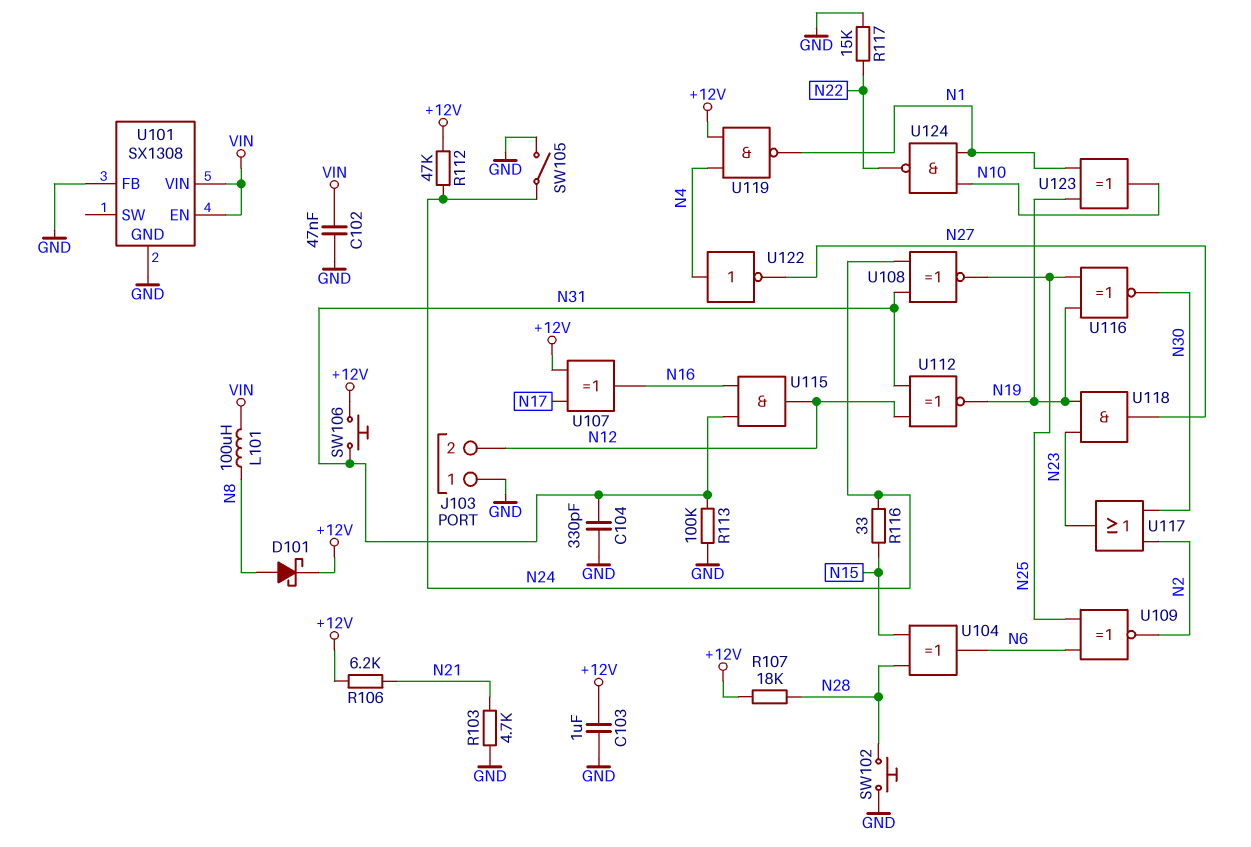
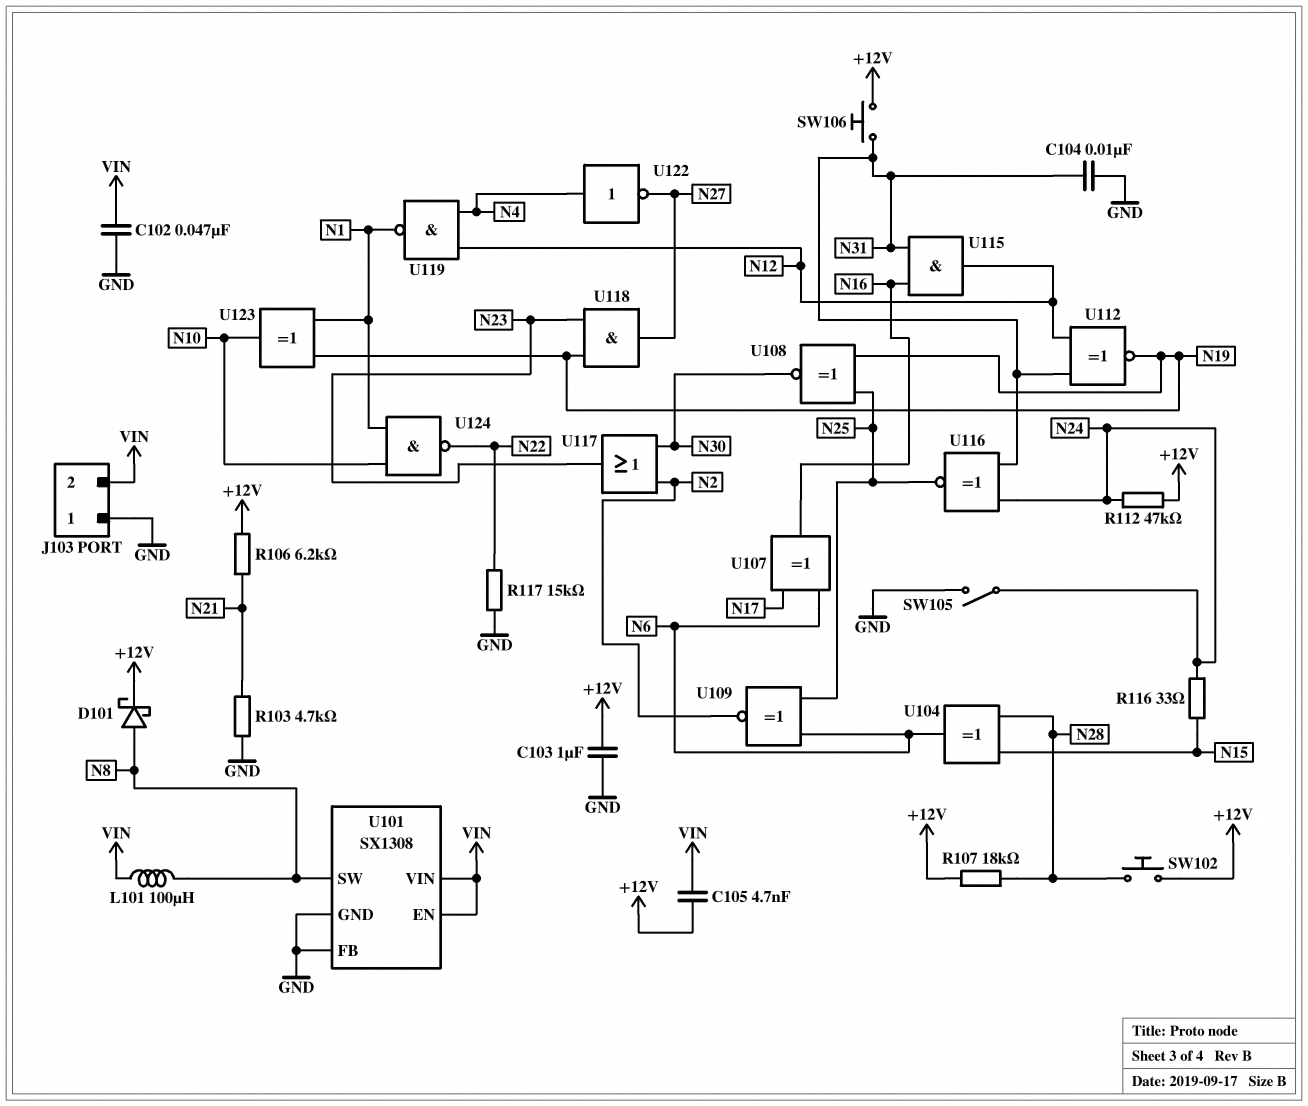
C104: 330pF (GND, N31) -> 10nF (GND, N31)
C105: none -> 4.7nF (+12V, VIN)
J103 pin 2: N12 -> VIN
R113: 100k (GND, N31) -> none
SW102: button (GND, N28) -> button (+12V, N28)
U101 pin SW: none -> N8
U107: XOR (in +12V, in N17, out N16) -> XOR (in N6, in N17, out N16)
U108: XNOR (in N24, in N31, out N25) -> XNOR (in N19, in N25, out N30)
U116: XNOR (in N19, in N25, out N30) -> XNOR (in N24, in N31, out N25)
U119: NAND (in +12V, in N4, out N1) -> NAND (in N4, in N12, out N1)

